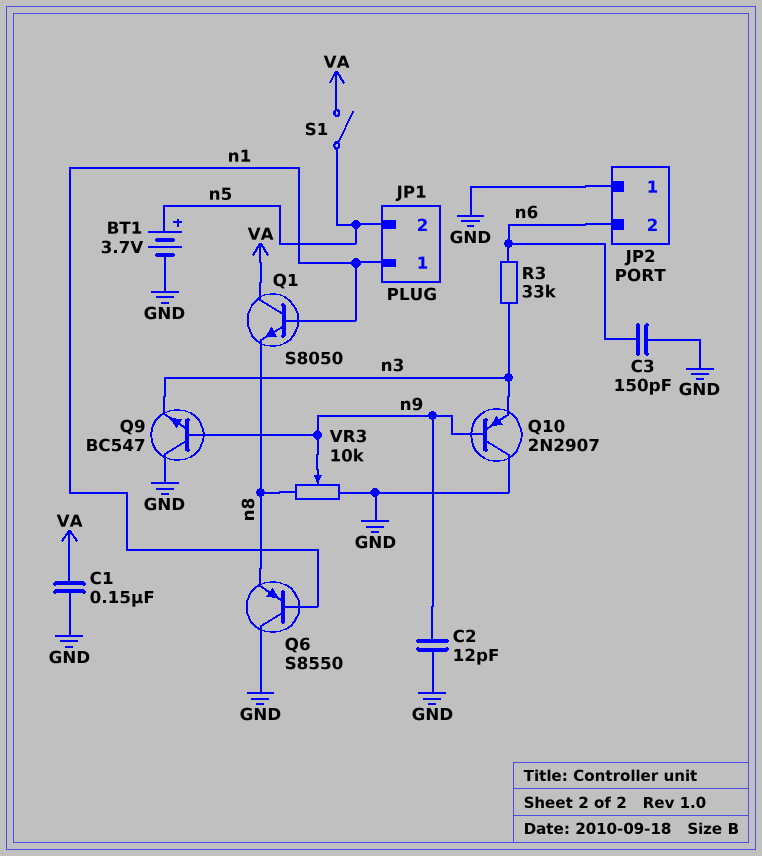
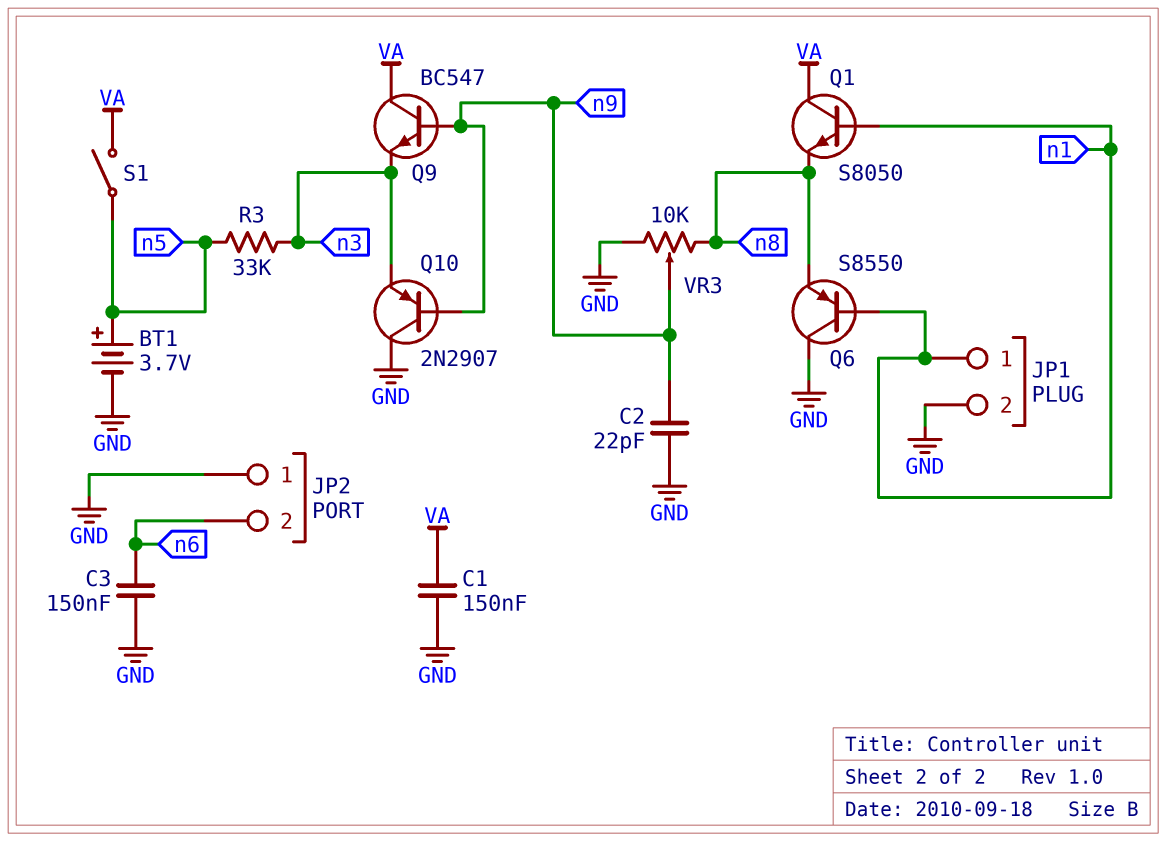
C2: 12pF (GND, n9) -> 22pF (GND, n9)
C3: 150pF (GND, n6) -> 150nF (GND, n6)
JP1 pin 2: n5 -> GND
Q9: NPN BC547 (B n9, C GND, E n3) -> NPN BC547 (B n9, C VA, E n3)
R3: 33k (n3, n6) -> 33k (n3, n5)

